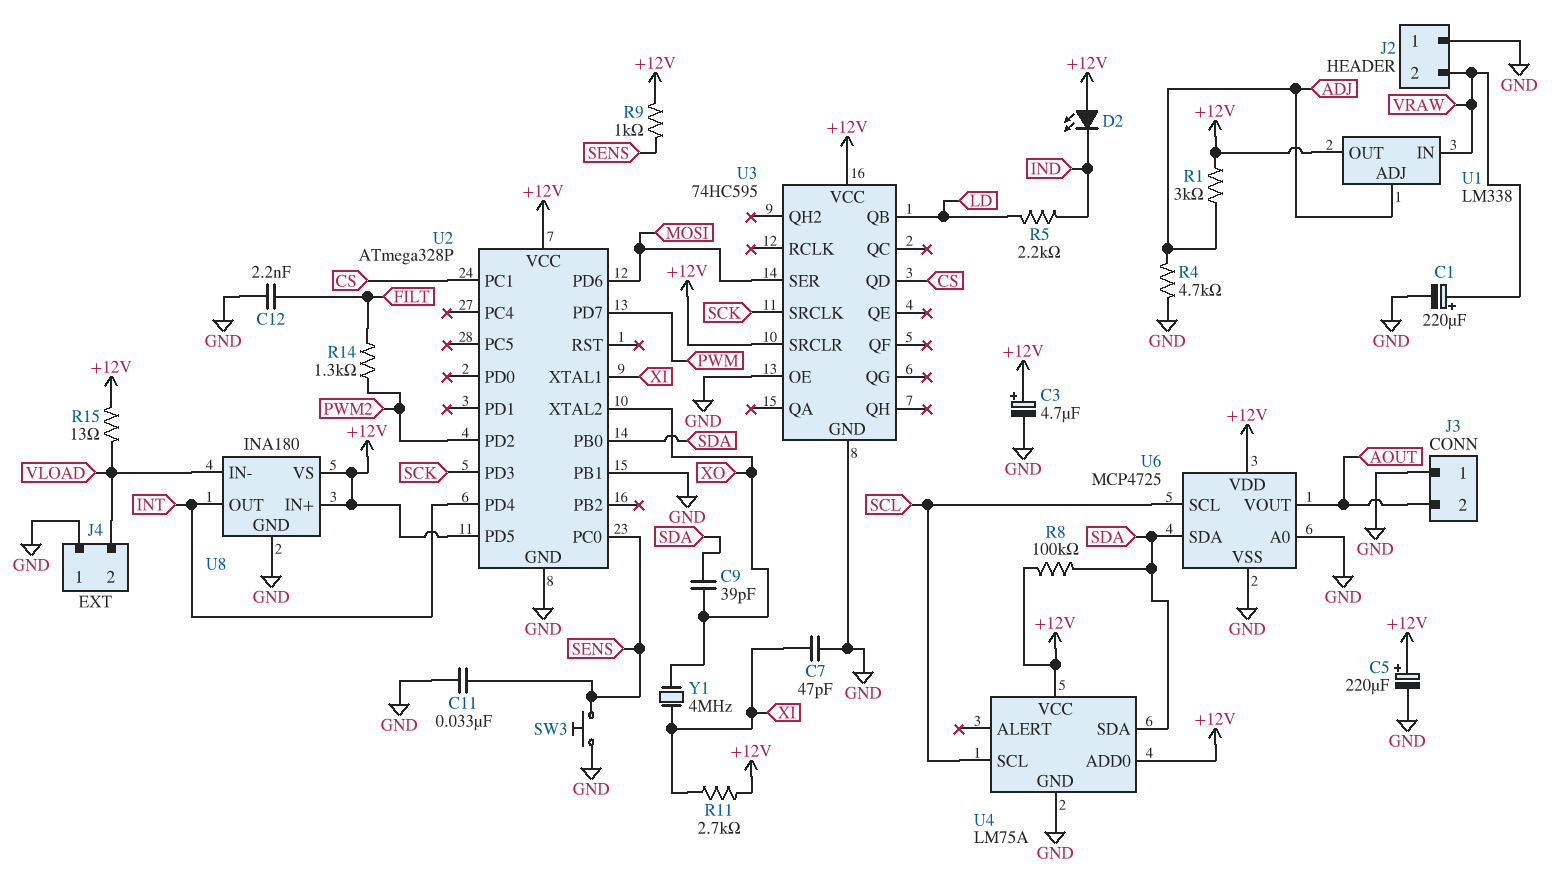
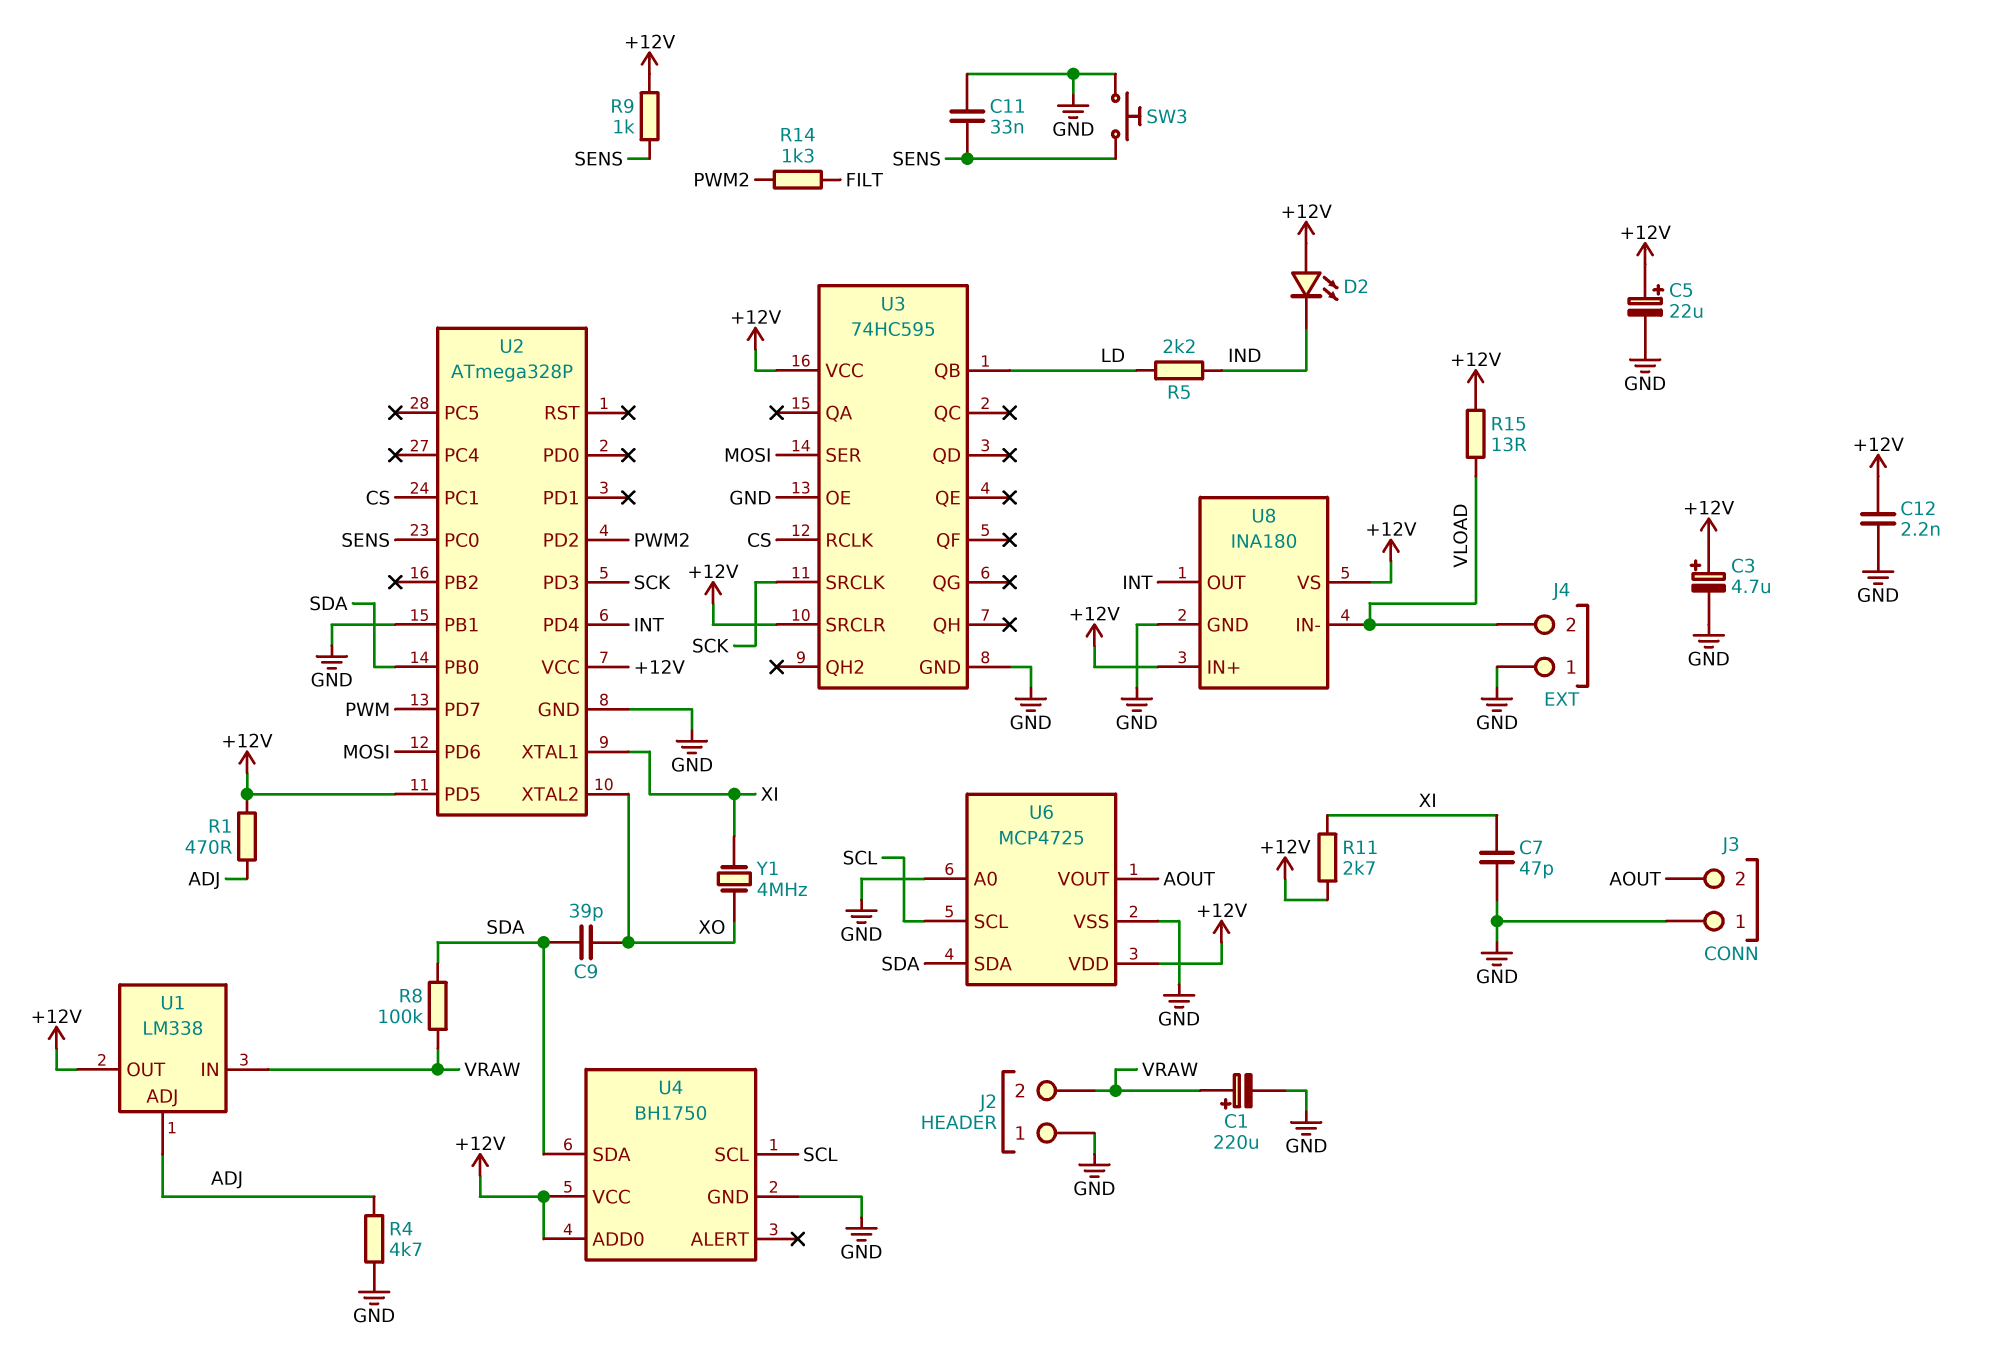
C5: 220uF (plus +12V, minus GND) -> 22uF (plus +12V, minus GND)
C12: 2.2nF (FILT, GND) -> 2.2nF (+12V, GND)
R1: 3k (+12V, ADJ) -> 470 (+12V, ADJ)
R8: 100k (+12V, SDA) -> 100k (SDA, VRAW)
U3 pin QD: CS -> none
U3 pin RCLK: none -> CS
U4: LM75A -> BH1750

